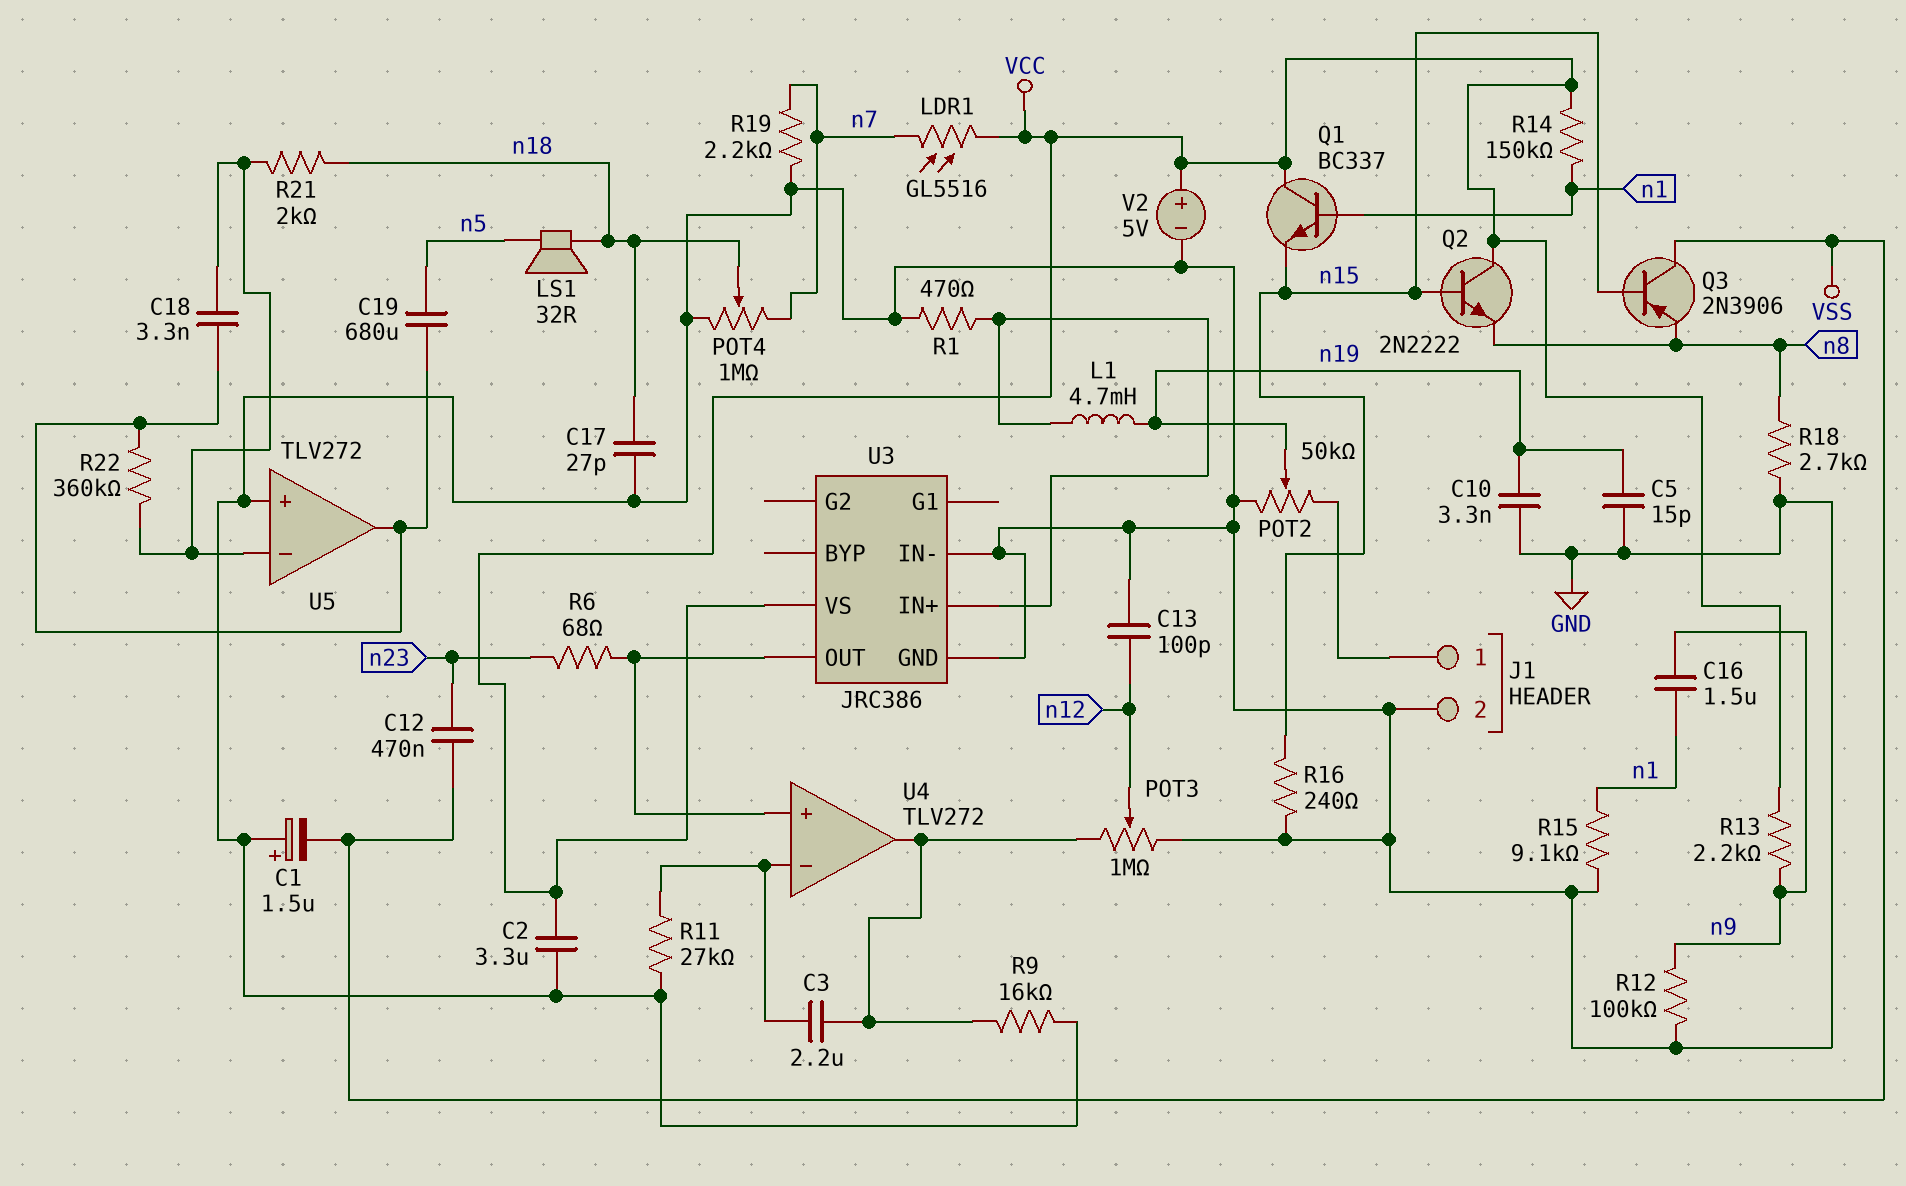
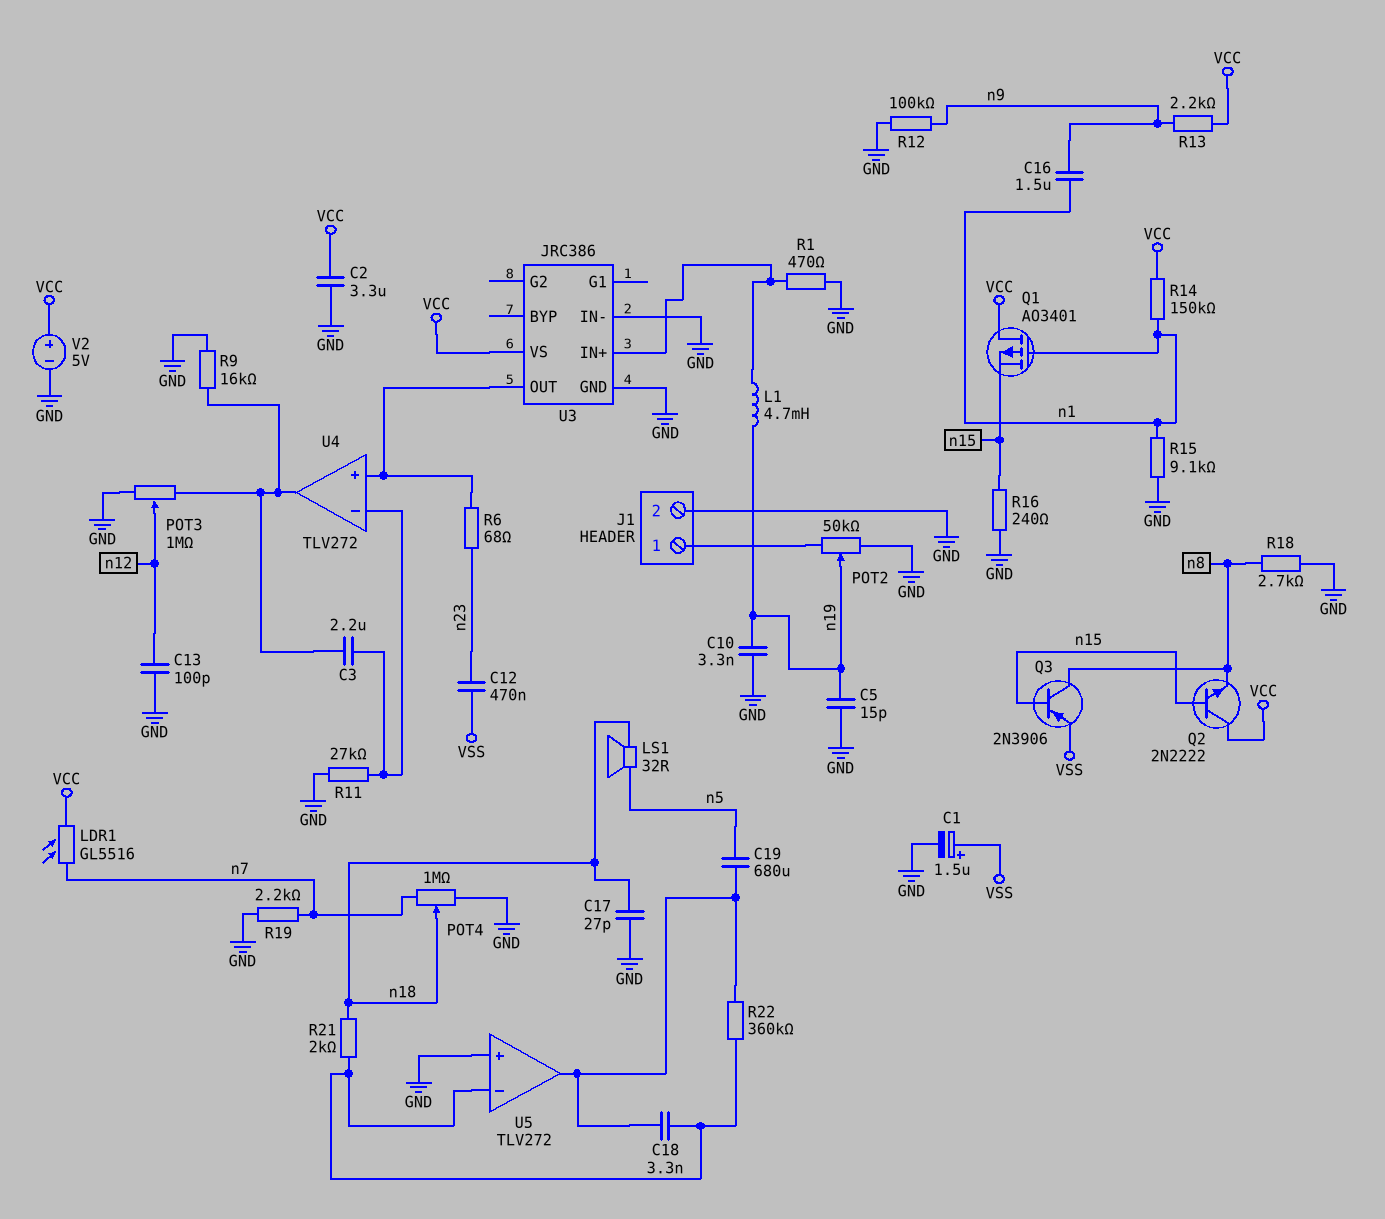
C1: 1.5uF (plus GND, minus VSS) -> 1.5uF (plus VSS, minus GND)
Q1: NPN BC337 (B n1, C VCC, E n15) -> PMOS AO3401 (G n1, D VCC, S n15)
Q3: PNP 2N3906 (B n15, C VSS, E n8) -> PNP 2N3906 (B n15, C n8, E VSS)

